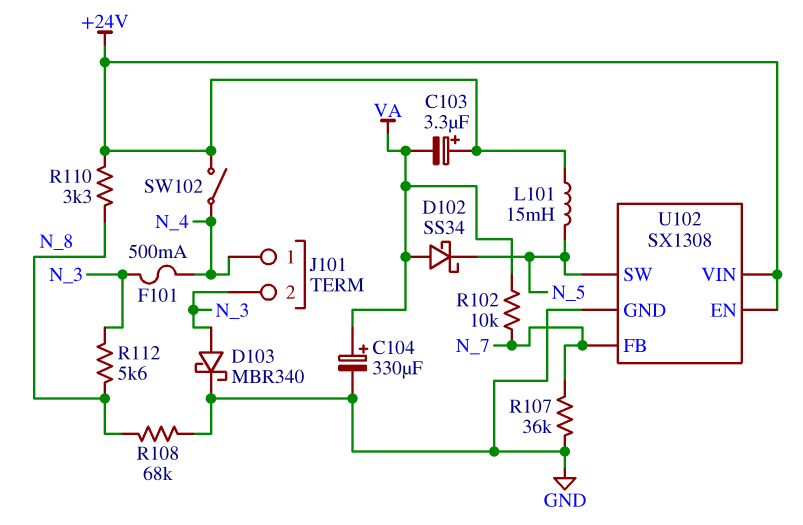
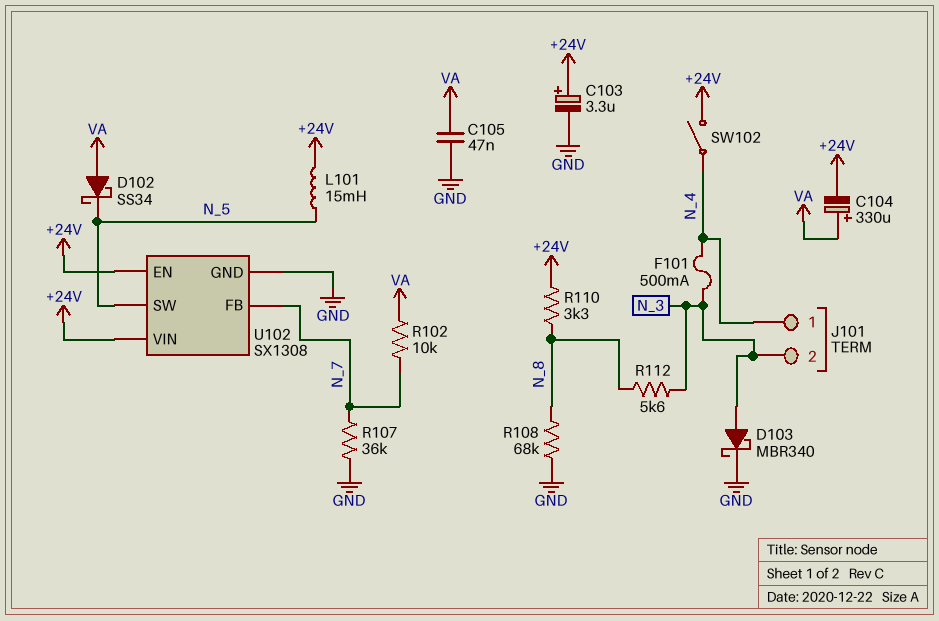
C103: 3.3uF (plus +24V, minus VA) -> 3.3uF (plus +24V, minus GND)
C104: 330uF (plus VA, minus GND) -> 330uF (plus VA, minus +24V)
C105: none -> 47nF (GND, VA)

